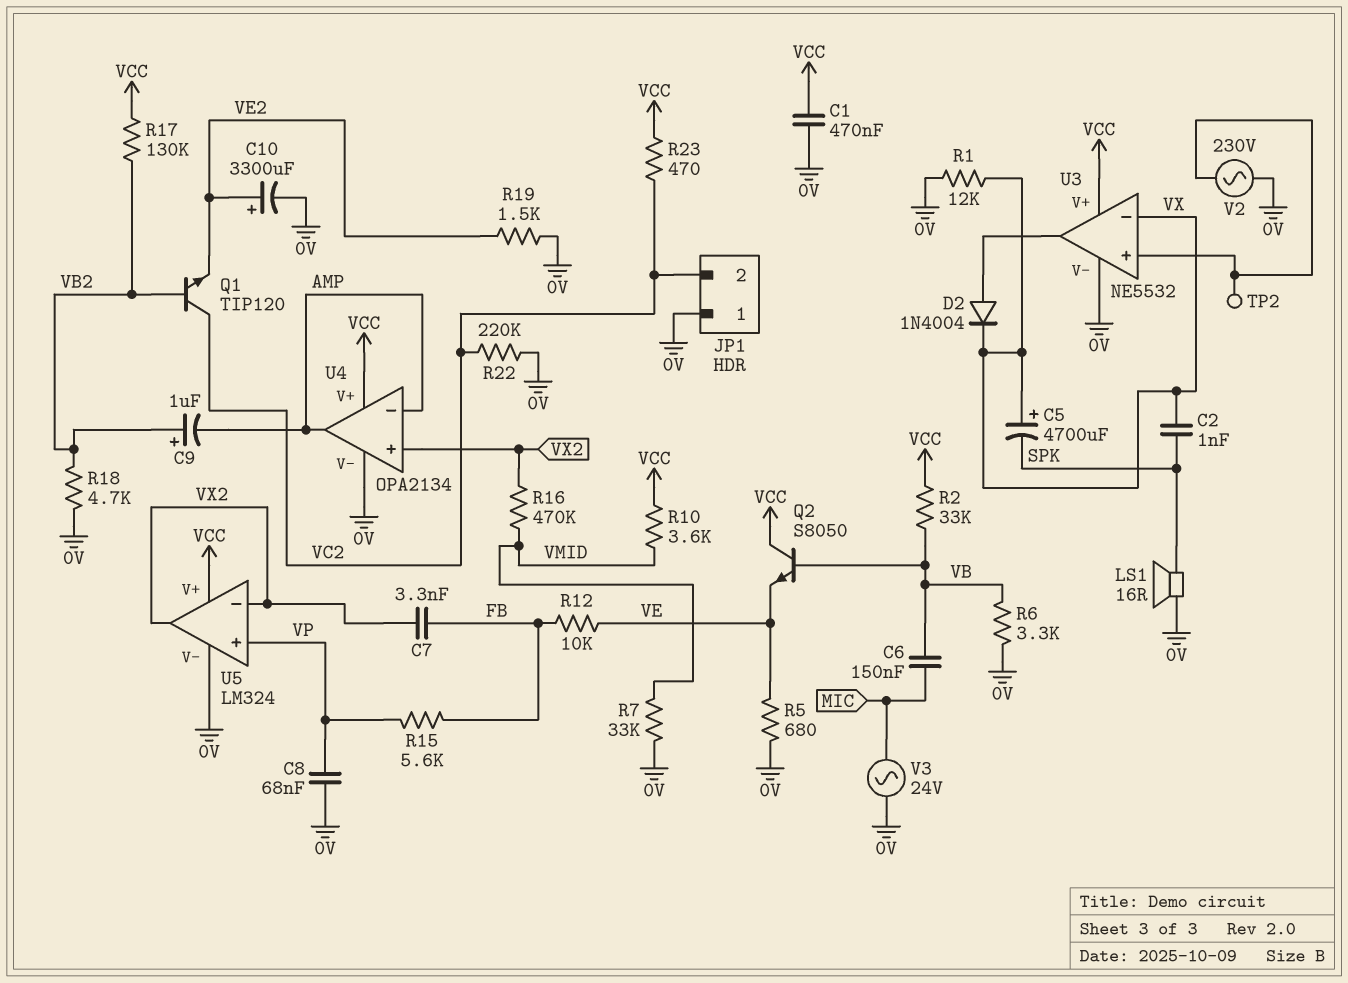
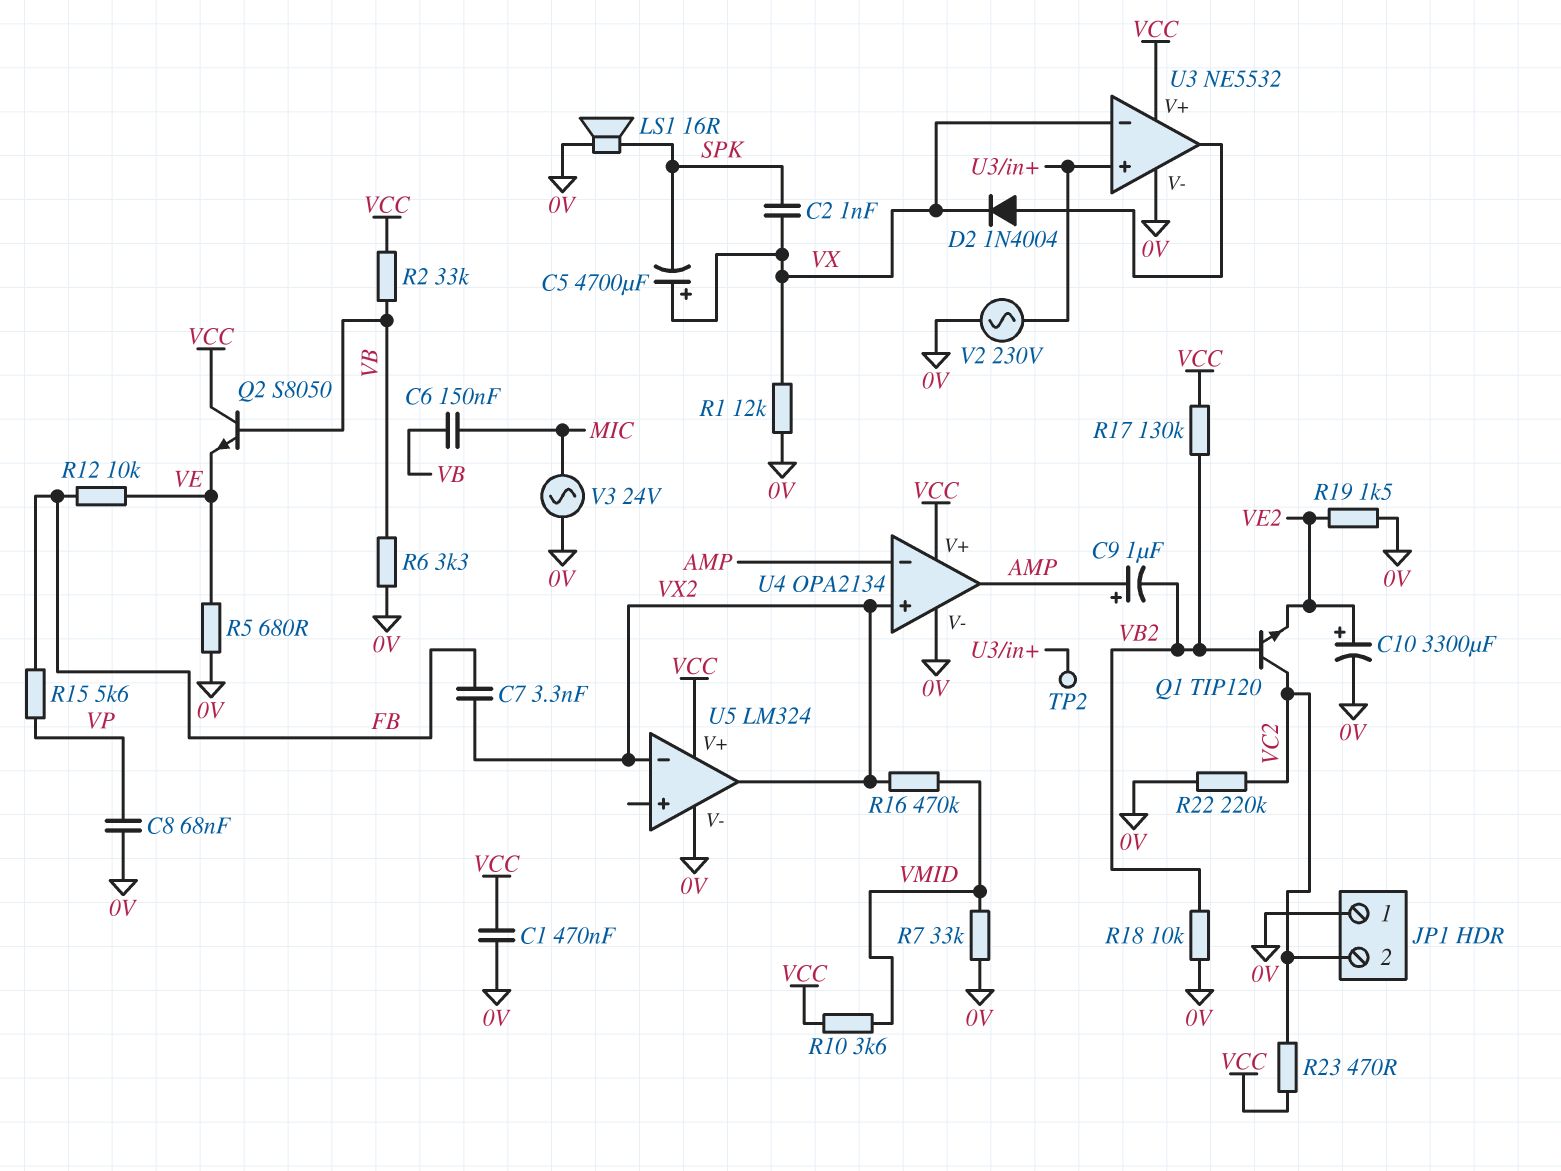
C9: 1uF (plus VB2, minus AMP) -> 1uF (plus AMP, minus VB2)
R18: 4.7k (0V, VB2) -> 10k (0V, VB2)
U5 pin in+: VP -> none

